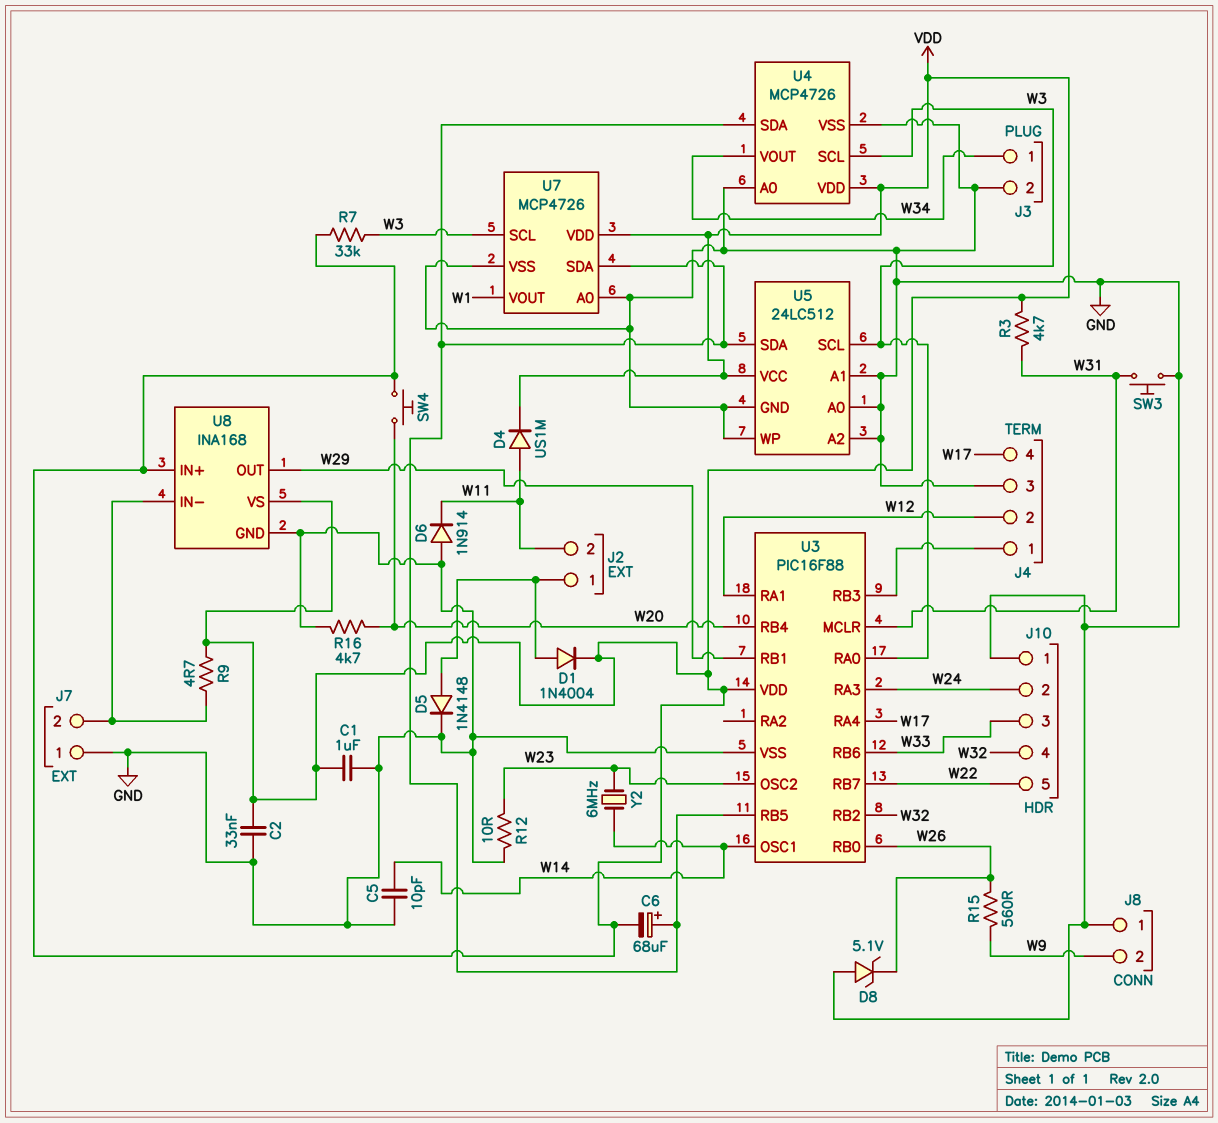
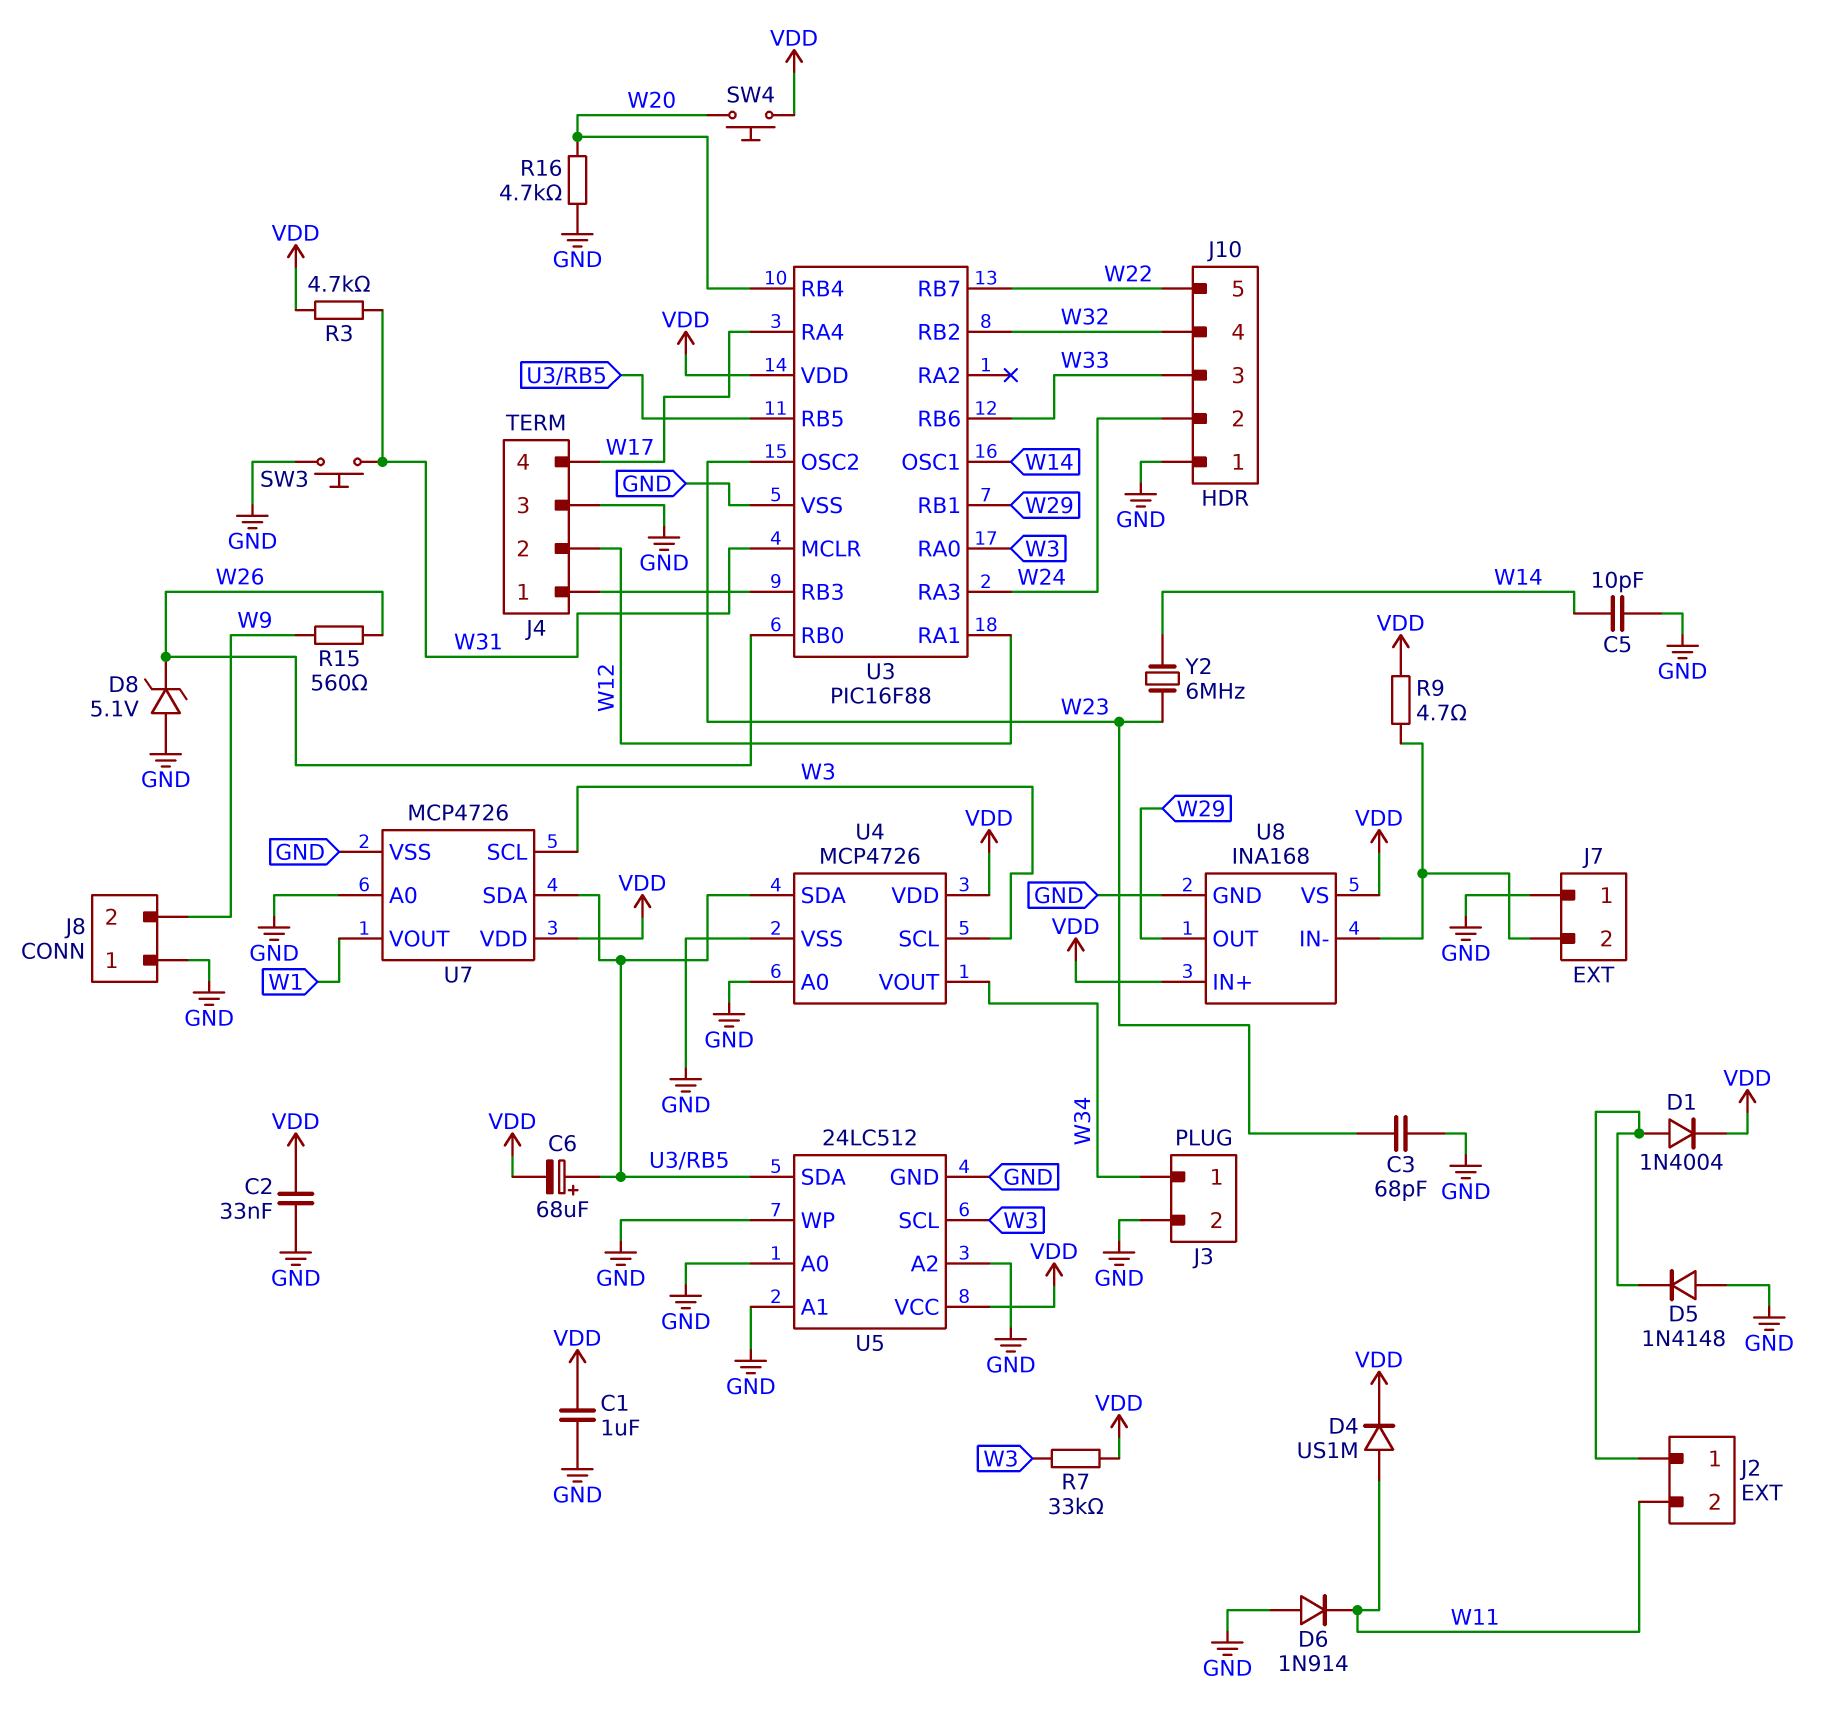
C3: none -> 68pF (GND, W23)
D5: diode 1N4148 (A J2/1, K GND) -> diode 1N4148 (A GND, K J2/1)
R12: 10 (GND, W23) -> none

